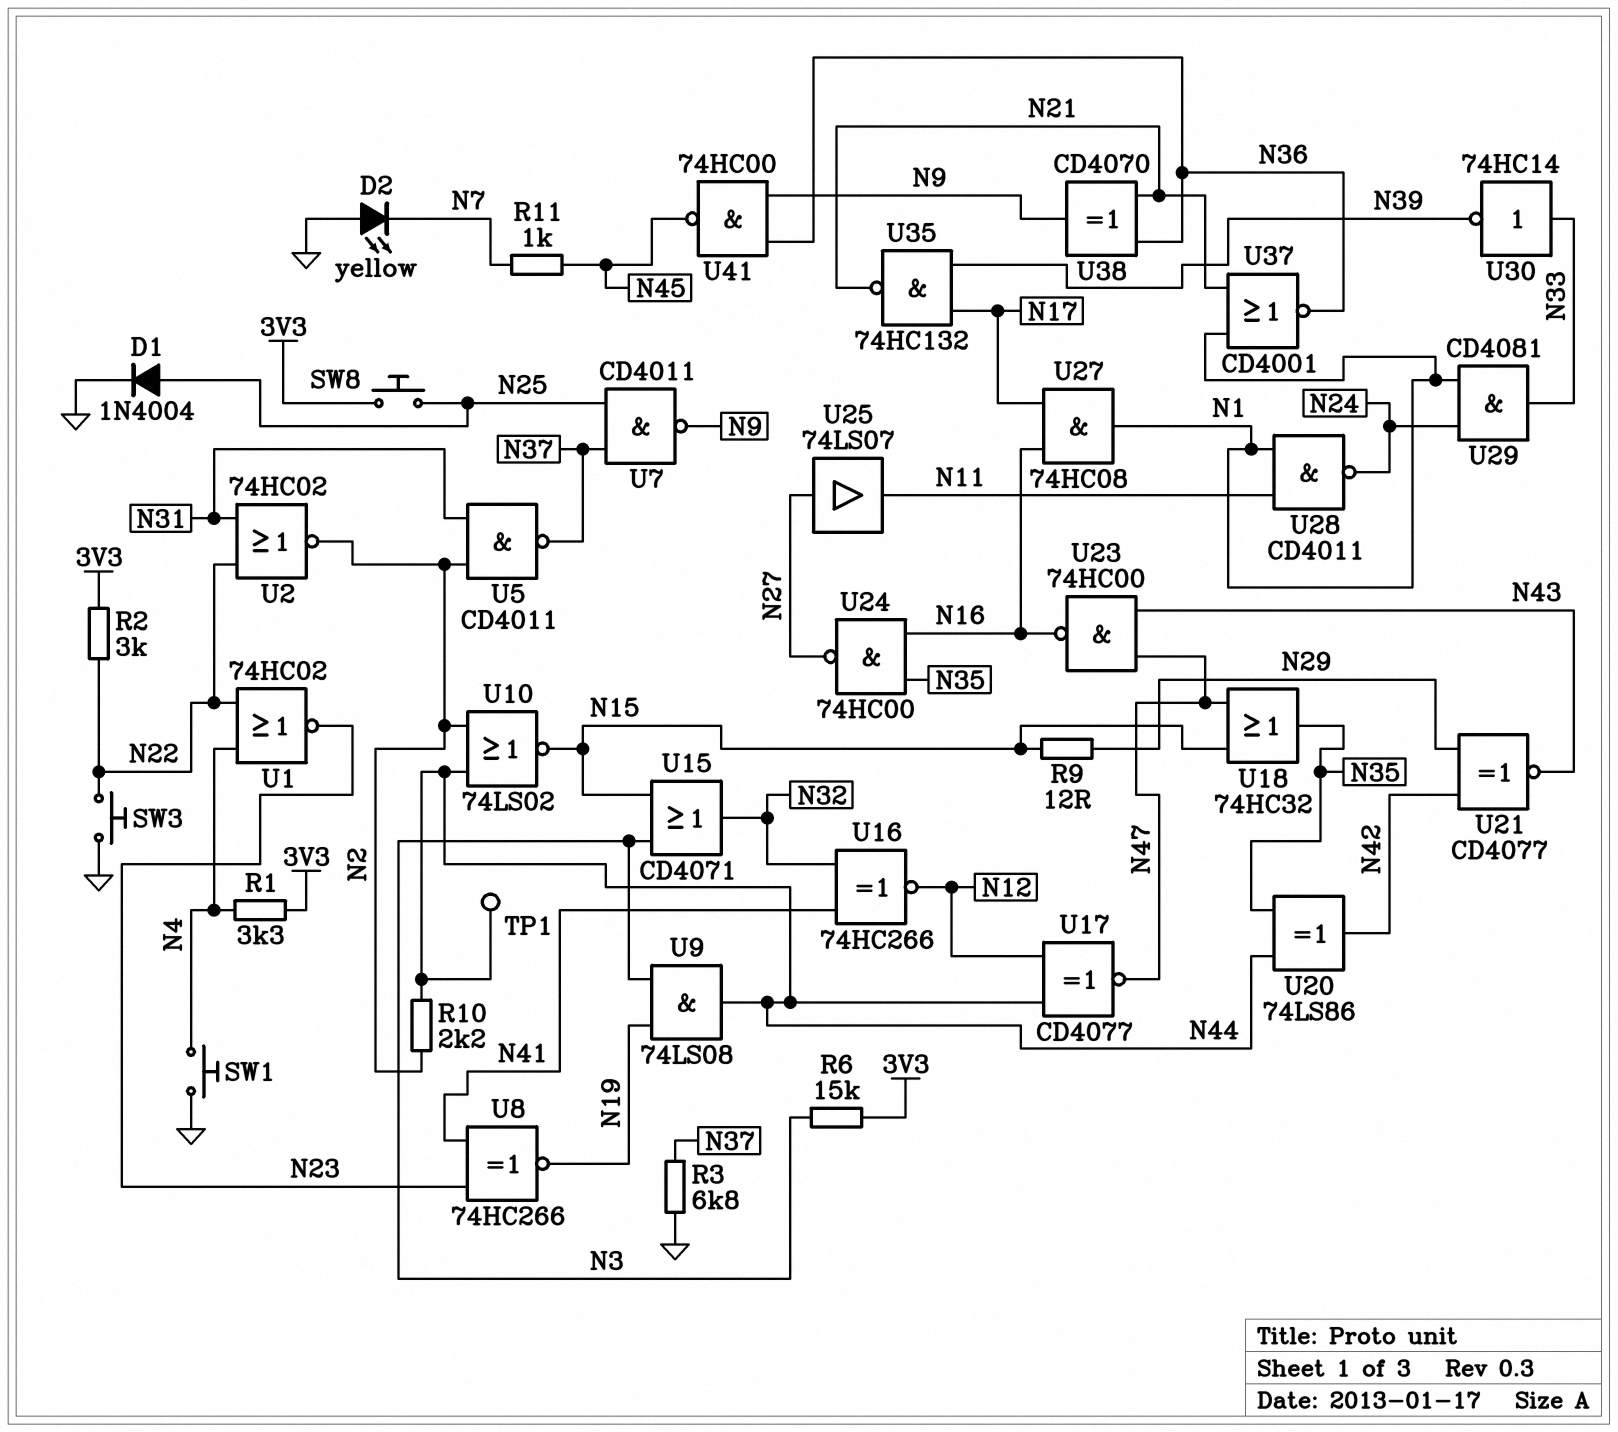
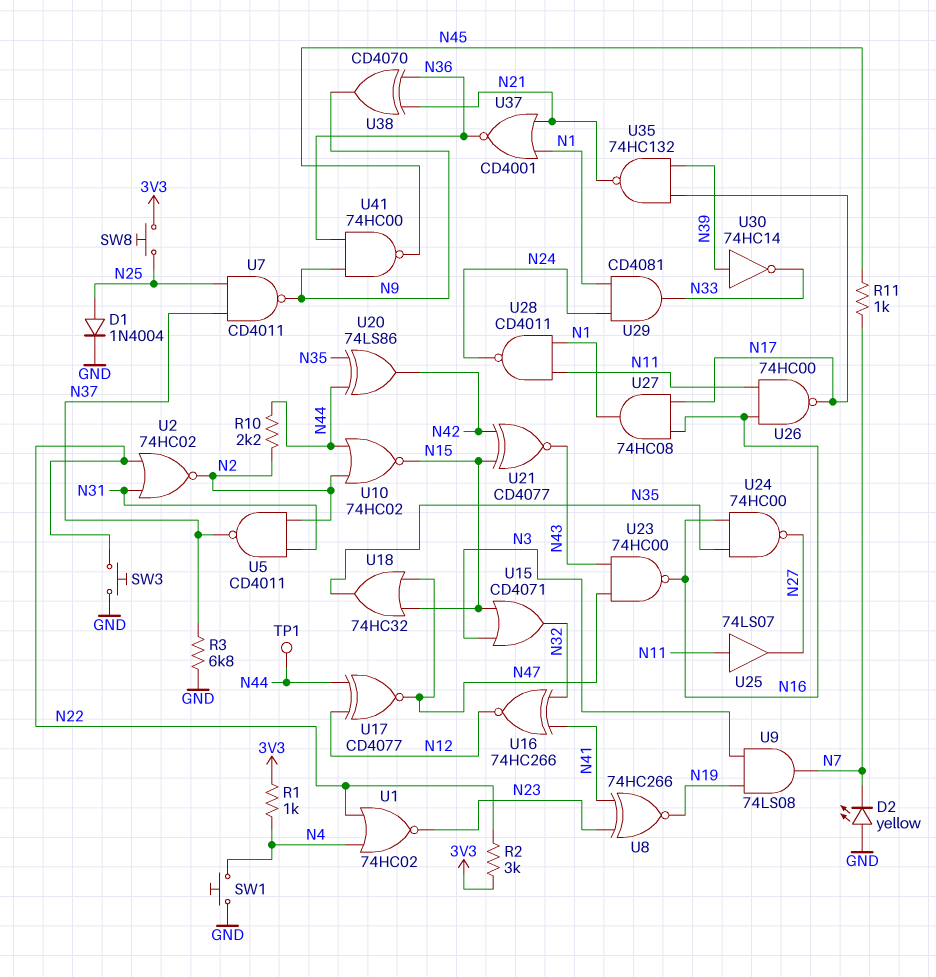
R1: 3.3k (3V3, N4) -> 1k (3V3, N4)
R6: 15k (3V3, N3) -> none
R9: 12 (N15, N29) -> none
U9: AND 74LS08 (in N3, in N19, out N44) -> AND 74LS08 (in N3, in N19, out N7)
U10: NOR 74LS02 (in N2, in N44, out N15) -> NOR 74HC02 (in N2, in N44, out N15)
U21: XNOR CD4077 (in N29, in N42, out N43) -> XNOR CD4077 (in N15, in N42, out N43)
U25: buffer 74LS07 (in N27, out N11) -> buffer 74LS07 (in N11, out N27)
U26: none -> NAND 74HC00 (in N11, in N16, out N17)
U30: NOT 74HC14 (in N33, out N39) -> NOT 74HC14 (in N39, out N33)

